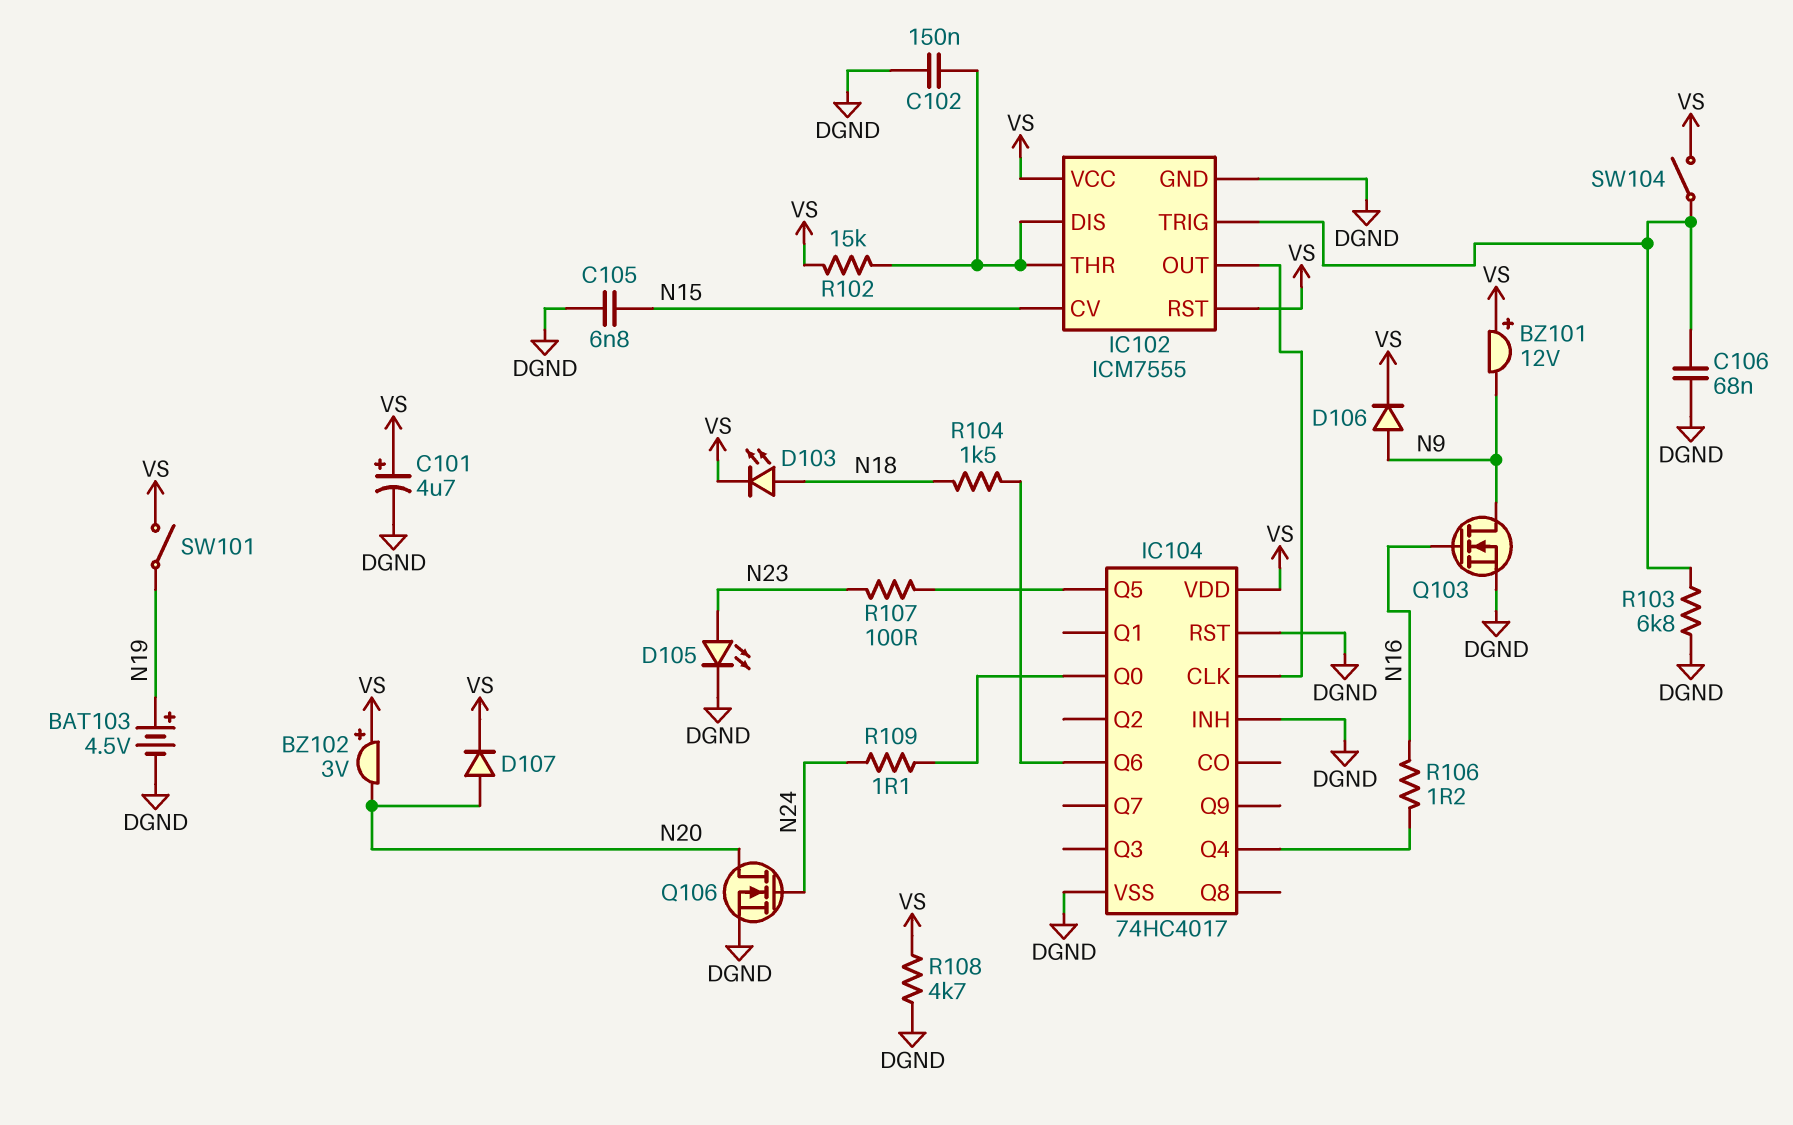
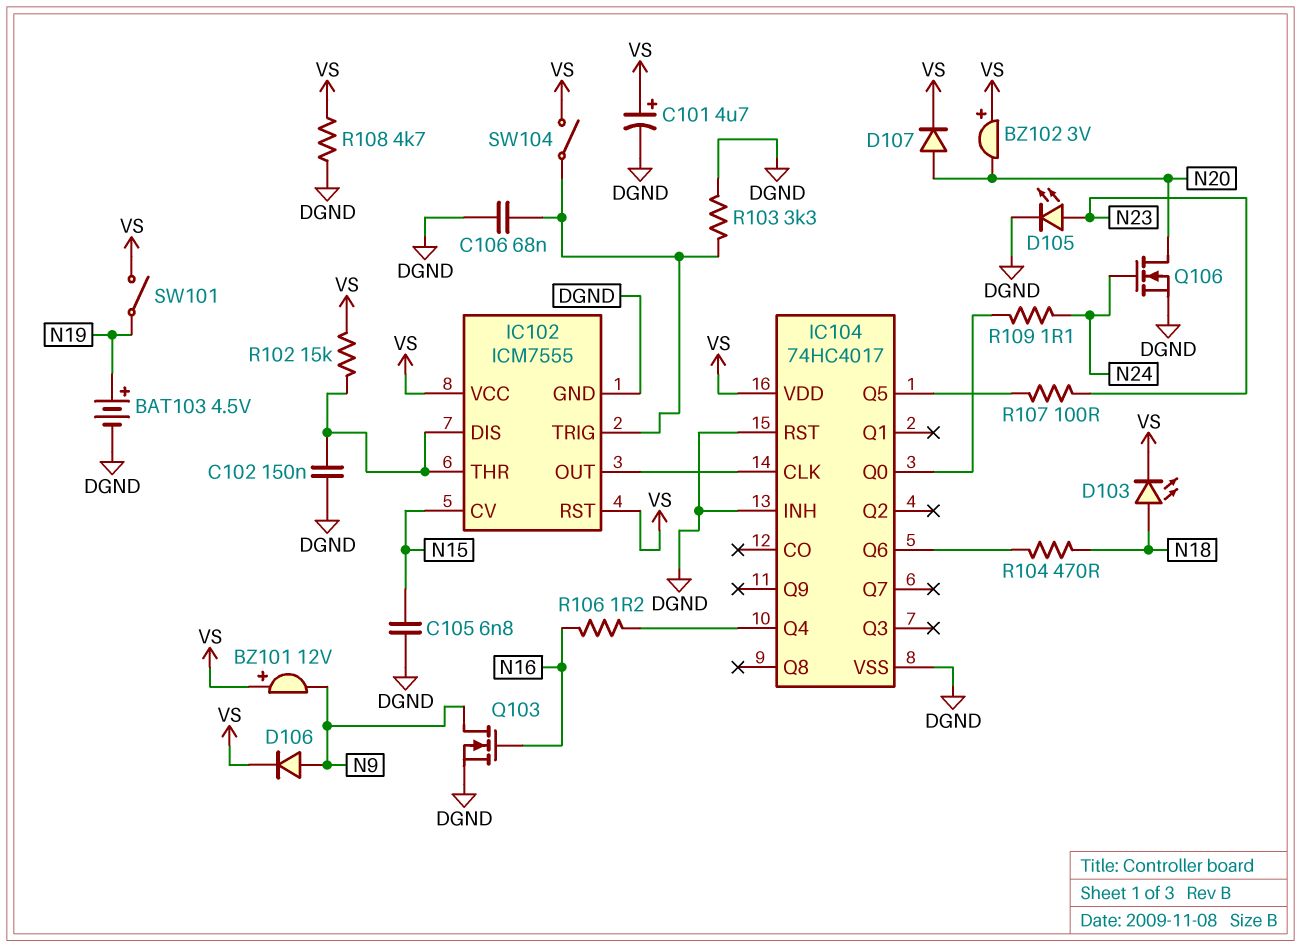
R103: 6.8k (DGND, IC102/TRIG) -> 3.3k (DGND, IC102/TRIG)
R104: 1.5k (IC104/Q6, N18) -> 470 (IC104/Q6, N18)

